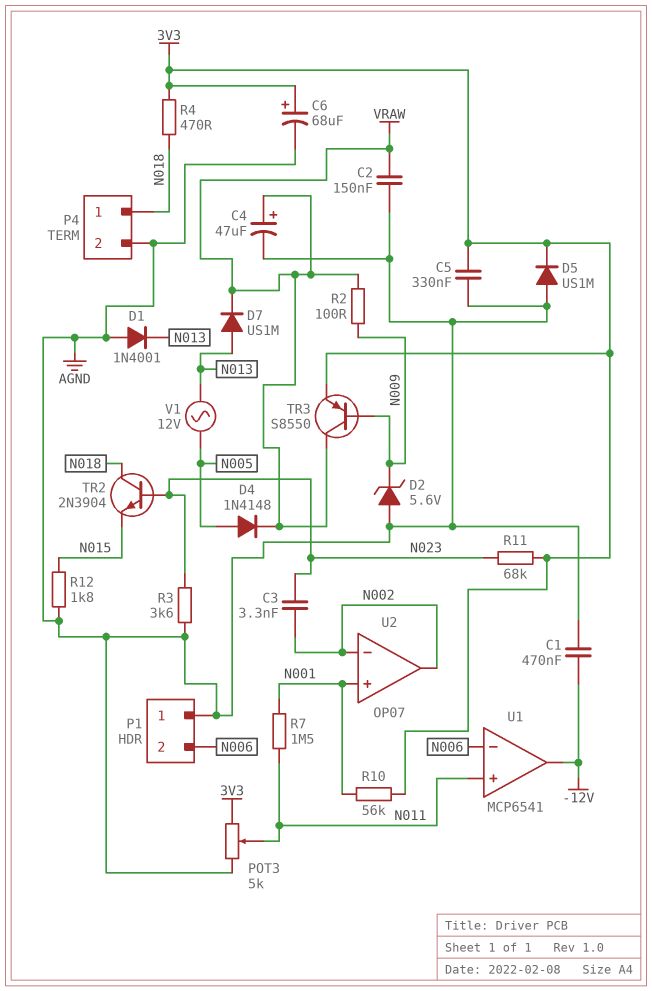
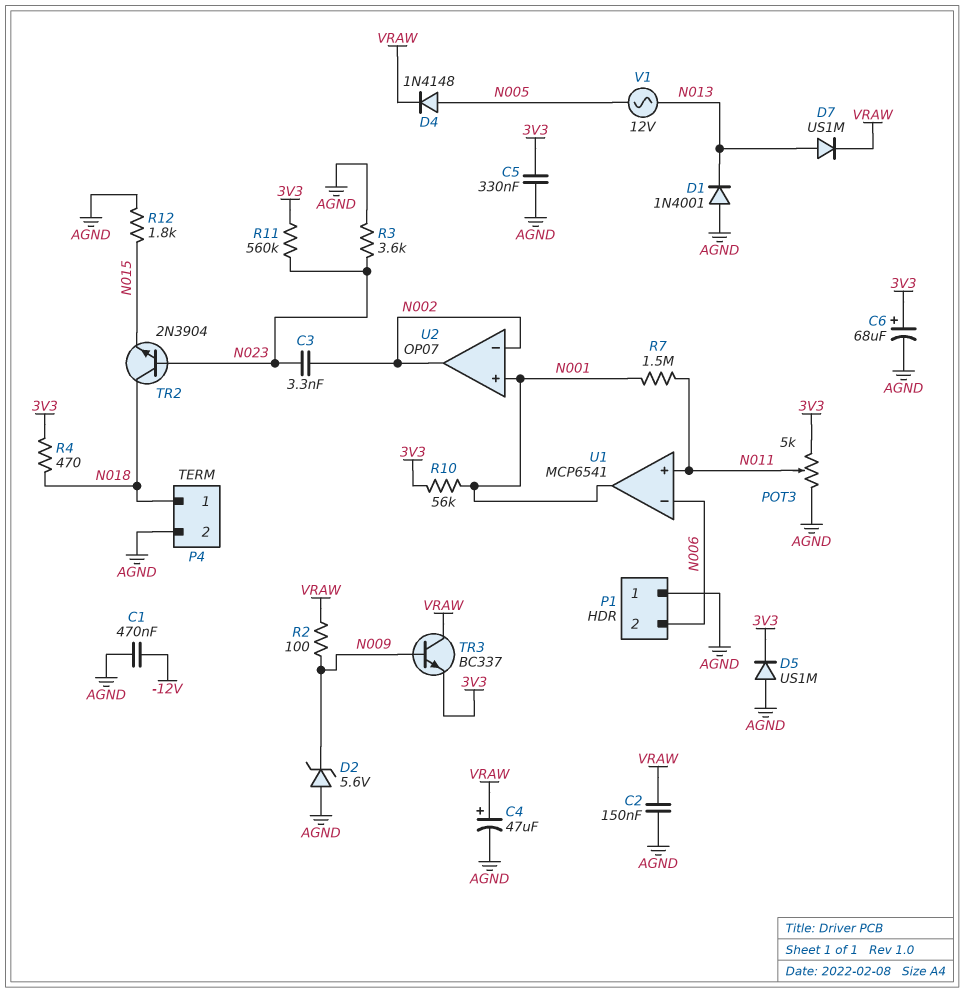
R11: 68k (3V3, N023) -> 560k (3V3, N023)
TR3: PNP S8550 (B N009, C VRAW, E 3V3) -> NPN BC337 (B N009, C VRAW, E 3V3)
U1 pin out: -12V -> N001

